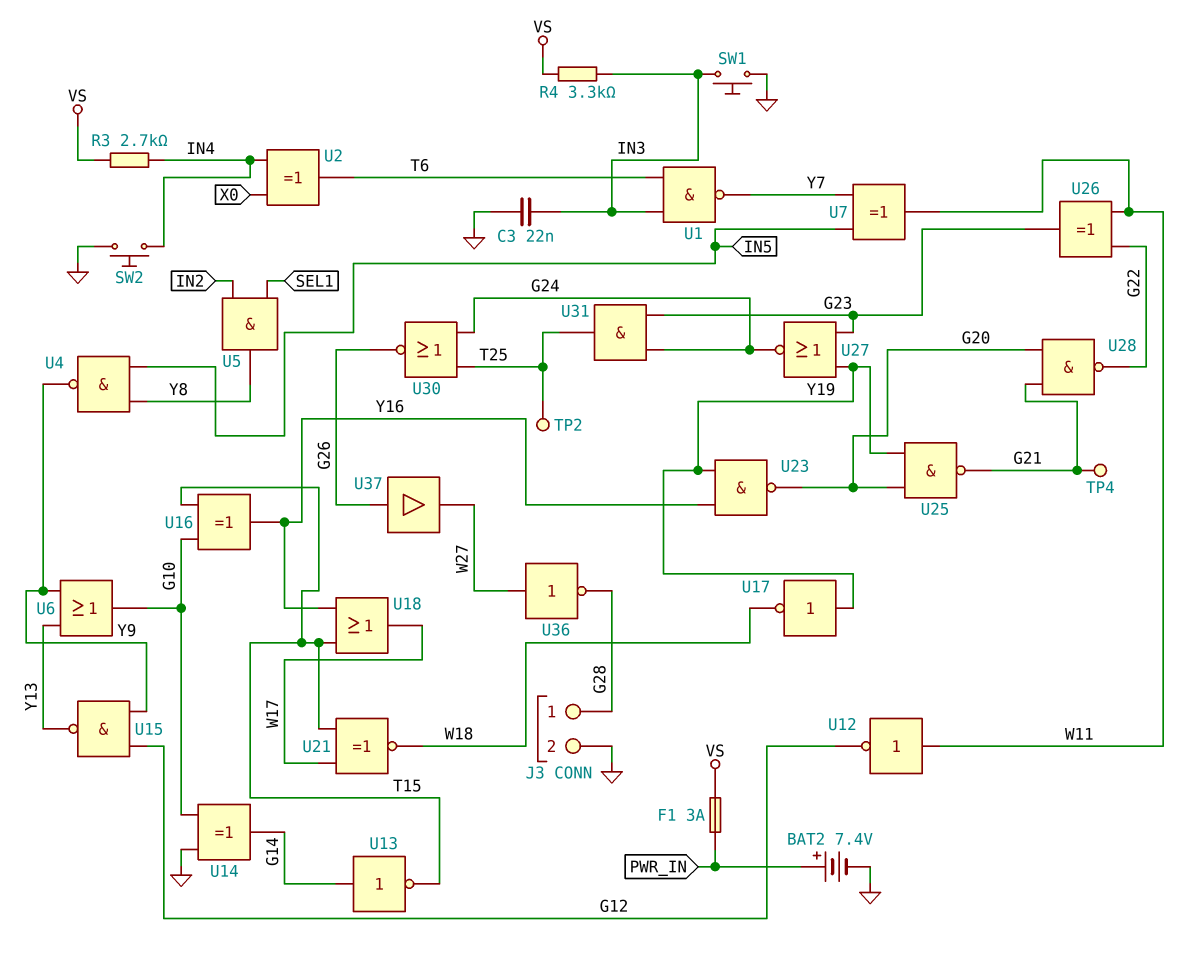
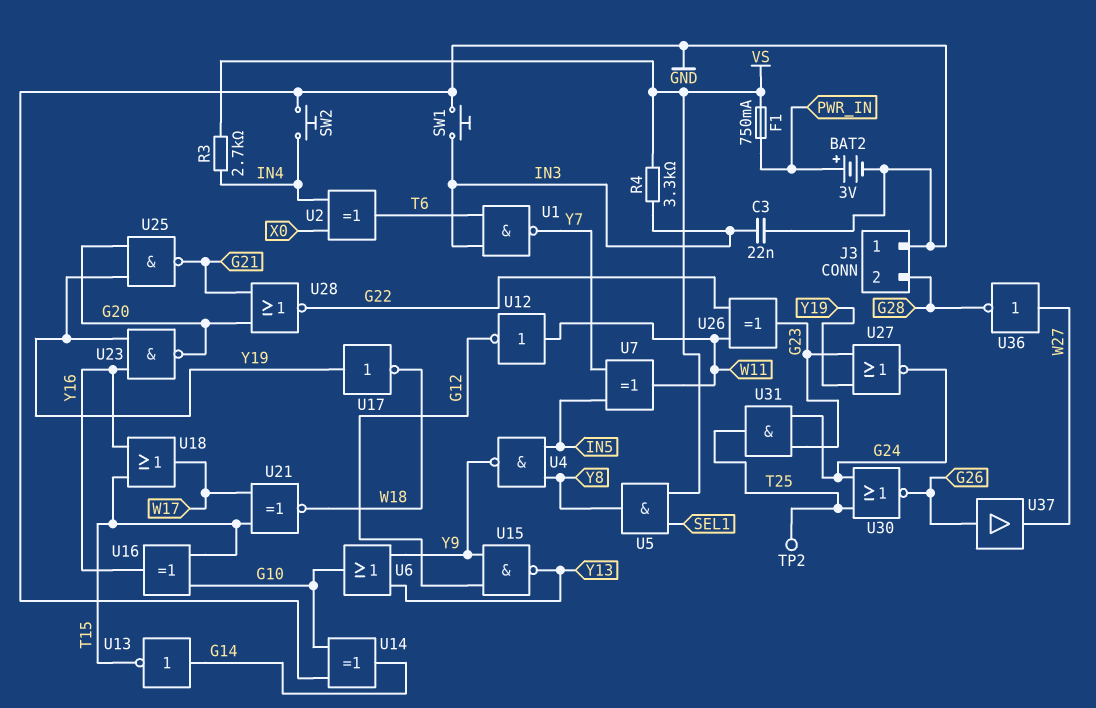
BAT2: 7.4V (plus PWR_IN, minus GND) -> 3V (plus PWR_IN, minus GND)
F1: 3A (PWR_IN, VS) -> 750mA (PWR_IN, VS)
J3 pin 1: G28 -> GND
J3 pin 2: GND -> G28
TP4: test point (G21) -> none
U5: AND (in IN2, in SEL1, out Y8) -> AND (in SEL1, in VS, out Y8)
U28: NAND (in G20, in G21, out G22) -> NOR (in G20, in G21, out G22)

